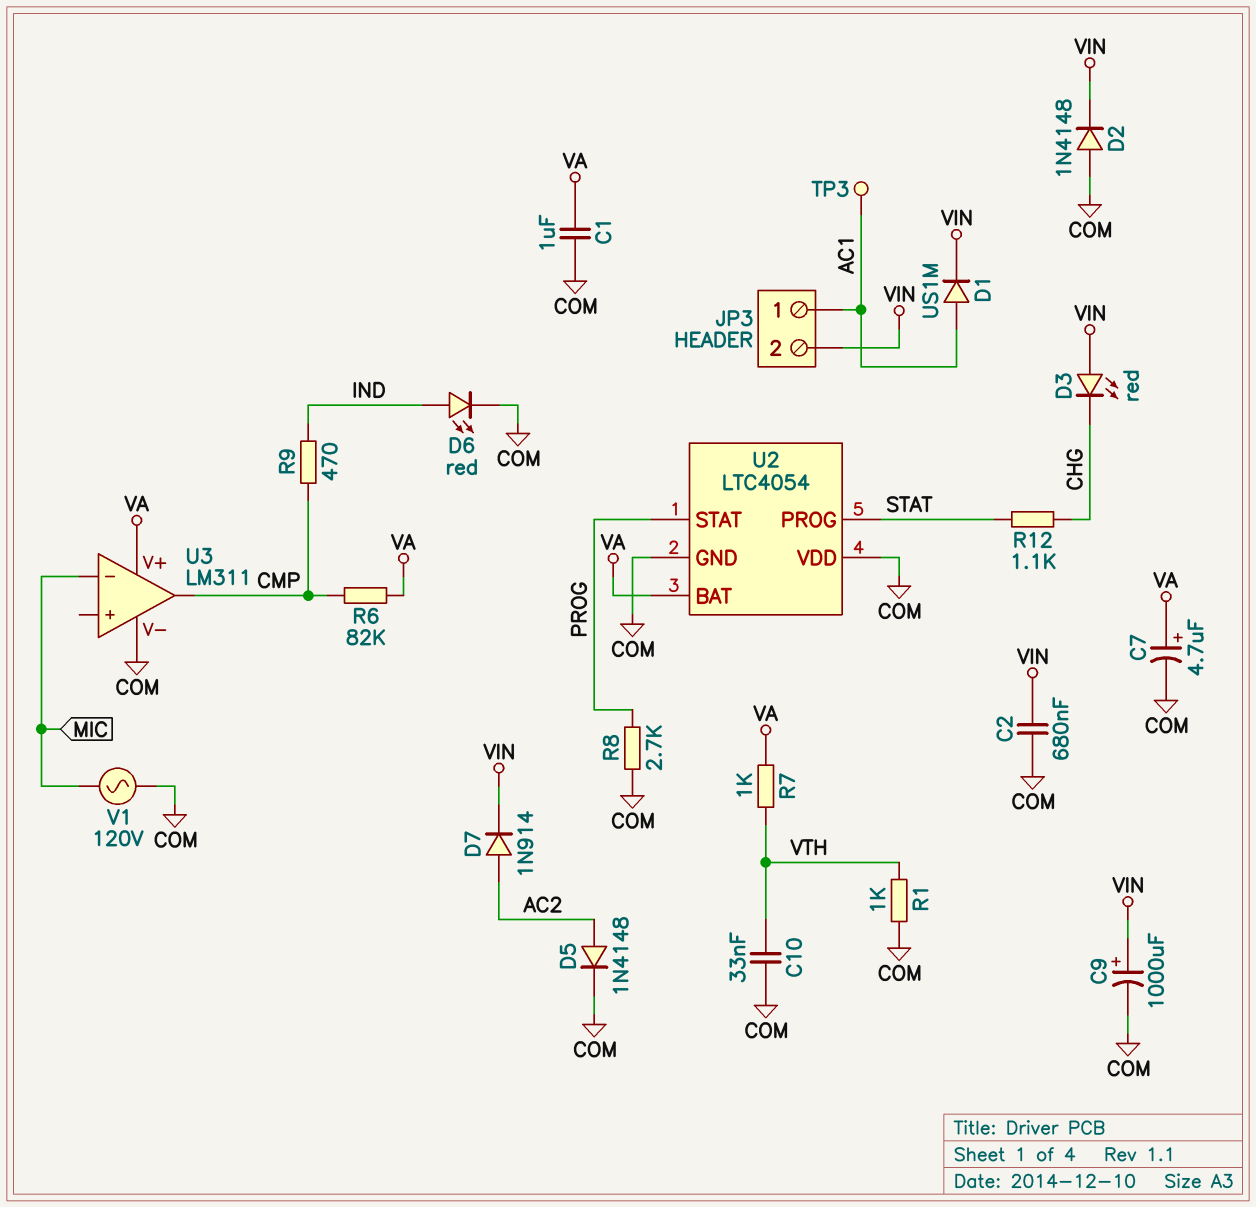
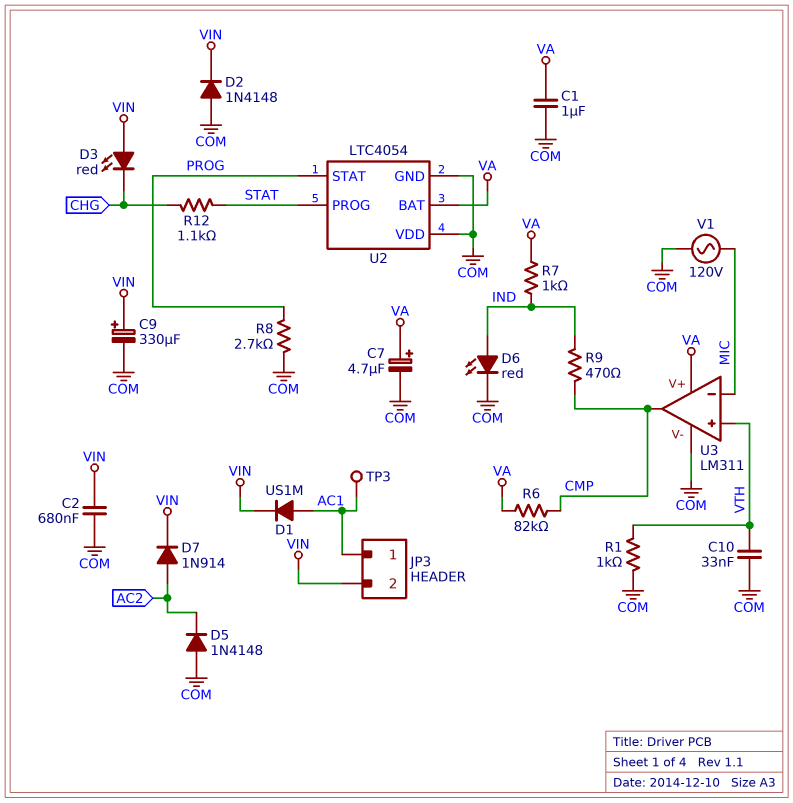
C9: 1000uF (plus VIN, minus COM) -> 330uF (plus VIN, minus COM)
D5: diode 1N4148 (A AC2, K COM) -> diode 1N4148 (A COM, K AC2)
R7: 1k (VA, VTH) -> 1k (IND, VA)
U3 pin in+: none -> VTH

